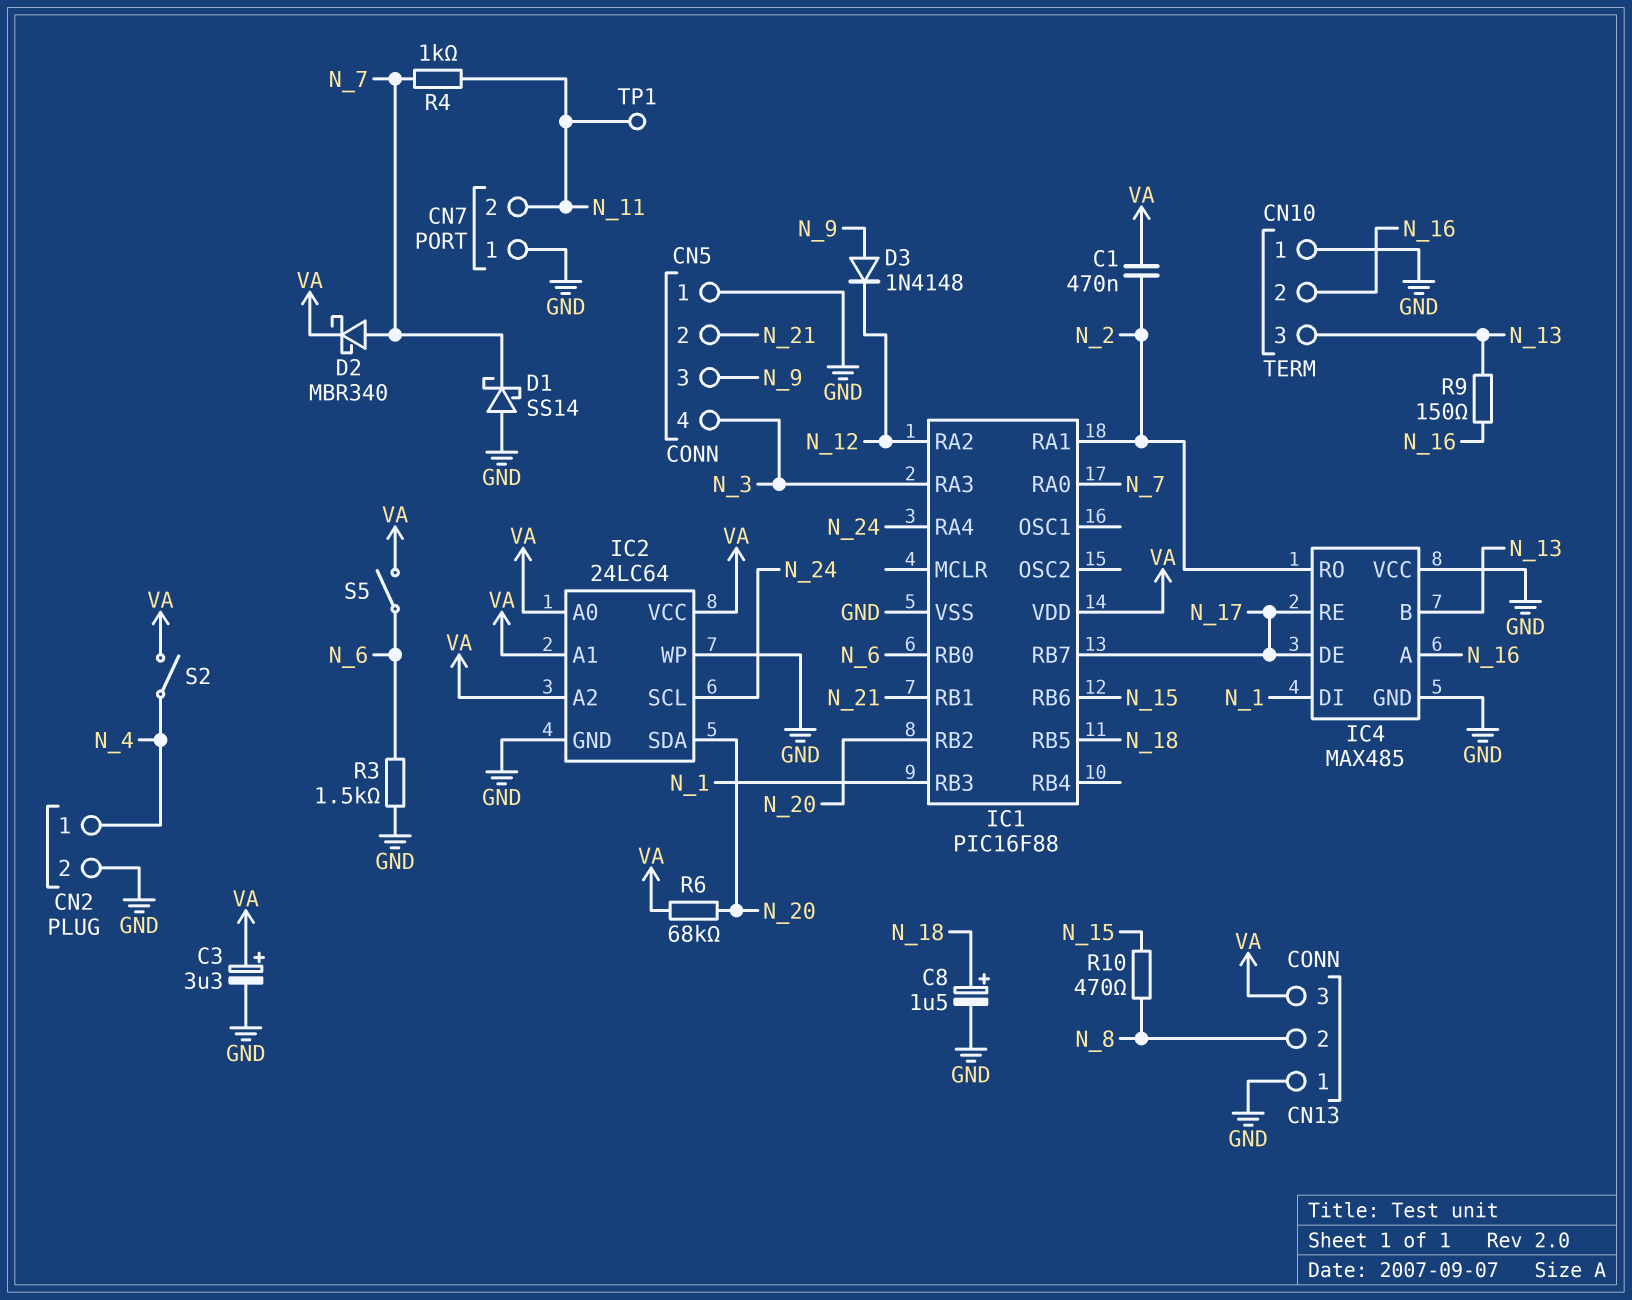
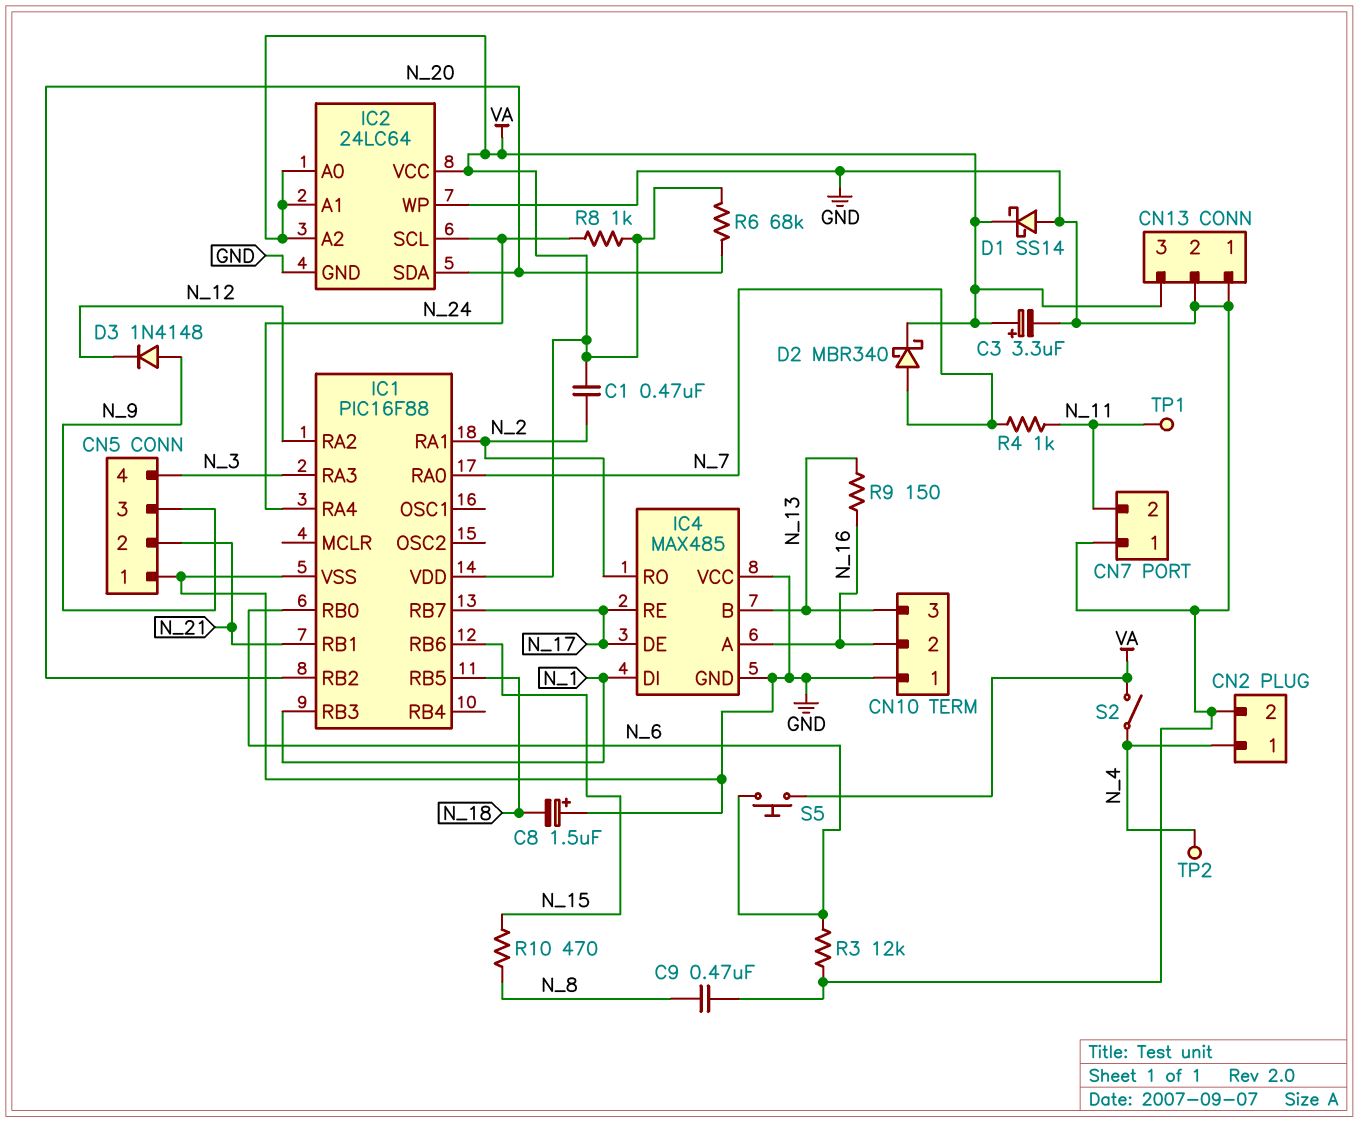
C8: 1.5uF (plus N_18, minus GND) -> 1.5uF (plus GND, minus N_18)
C9: none -> 470nF (GND, N_8)
CN13 pin 2: N_8 -> GND
D1: schottky SS14 (A GND, K N_7) -> schottky SS14 (A GND, K VA)
R3: 1.5k (GND, N_6) -> 12k (GND, N_6)
R8: none -> 1k (N_24, VA)
S5: switch (N_6, VA) -> button (N_6, VA)
TP2: none -> test point (N_4)

